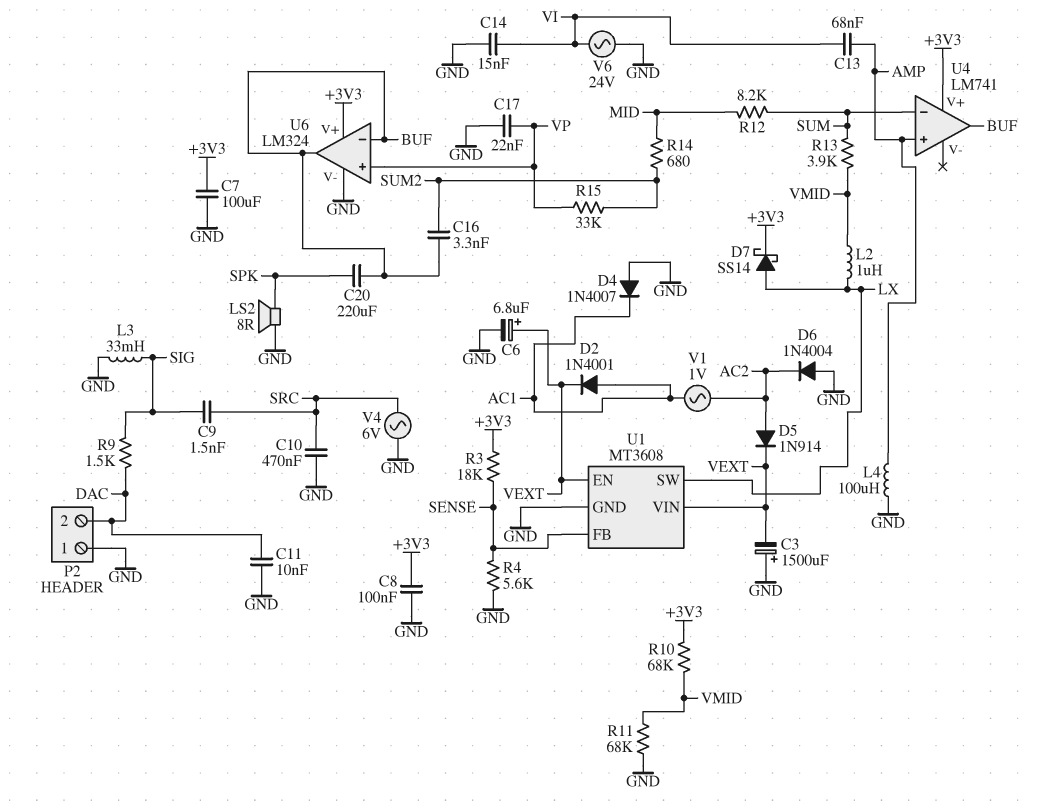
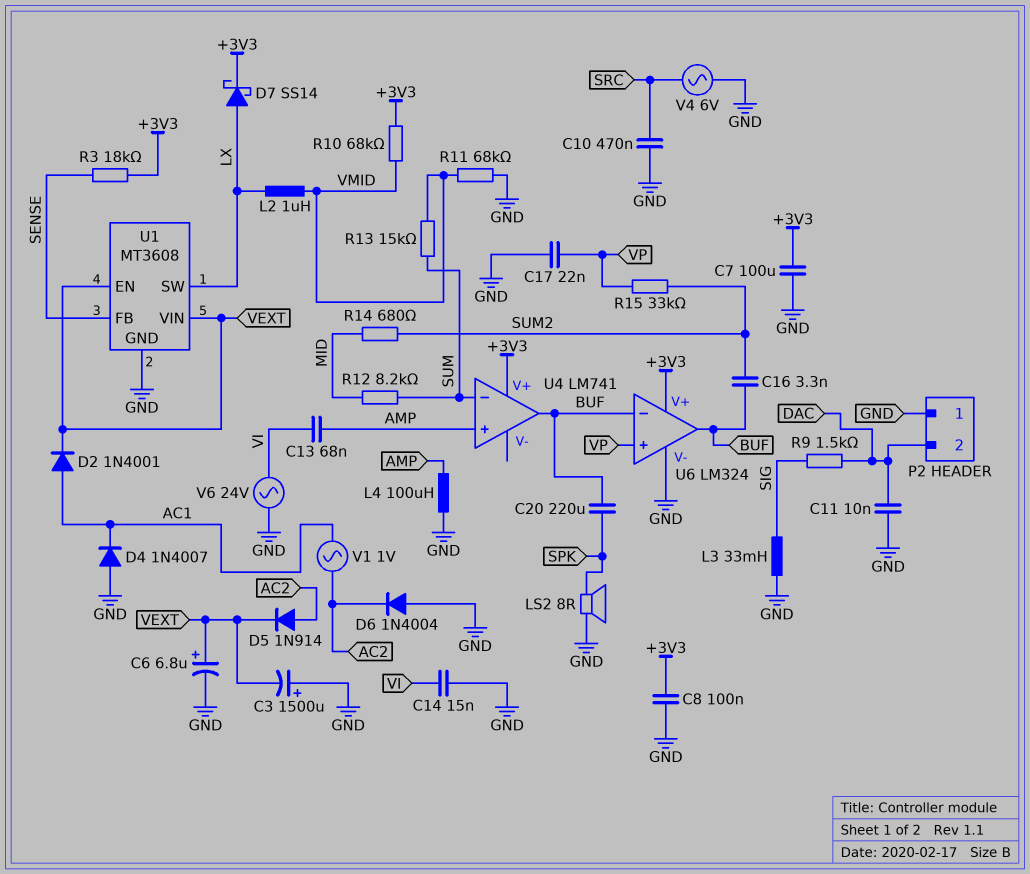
C9: 1.5nF (SIG, SRC) -> none
R4: 5.6k (GND, SENSE) -> none
R13: 3.9k (SUM, VMID) -> 15k (SUM, VMID)

